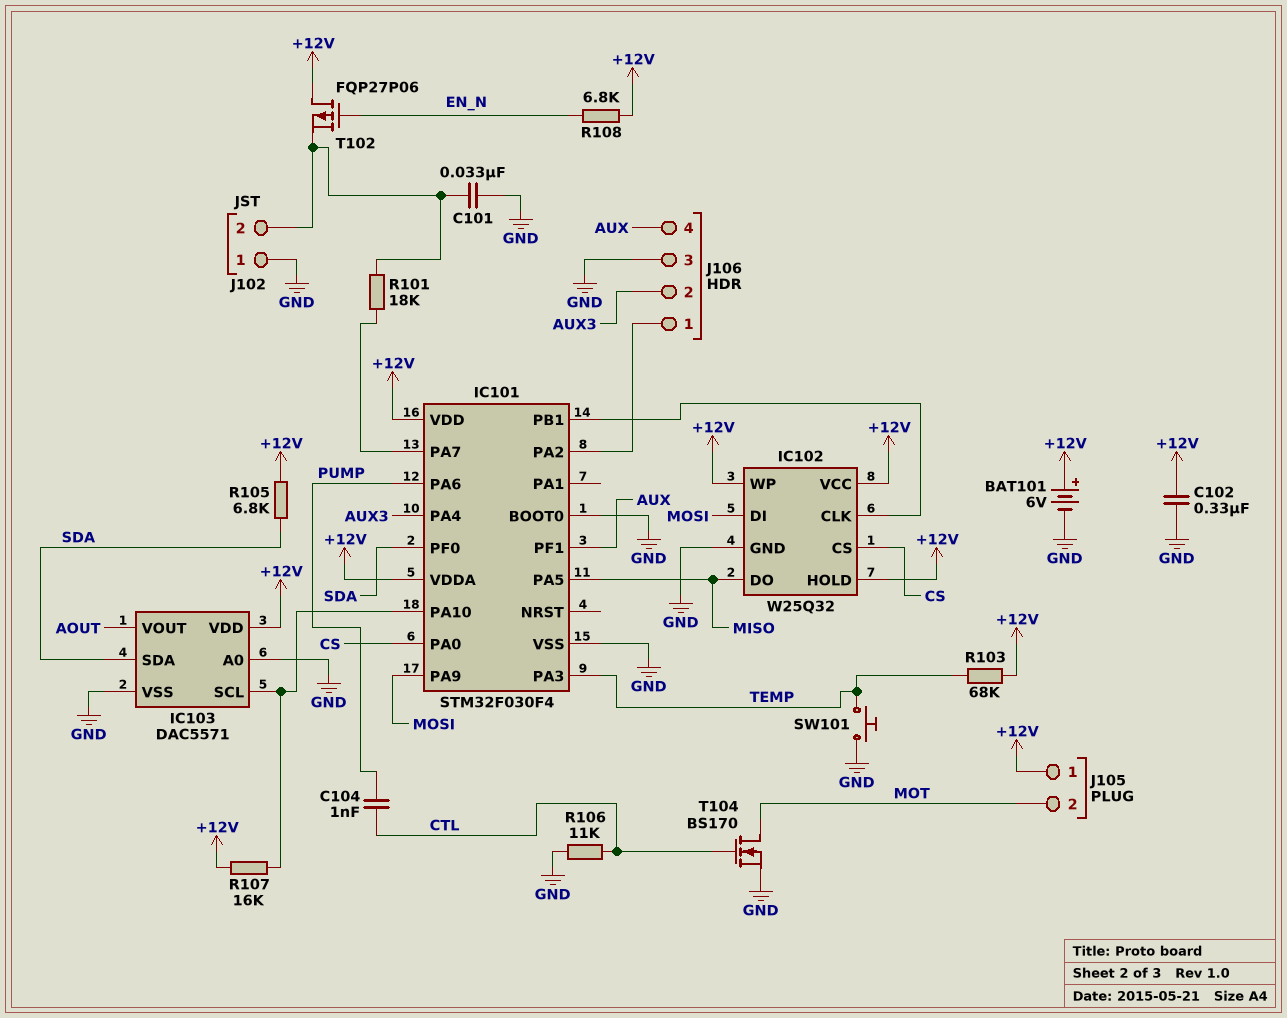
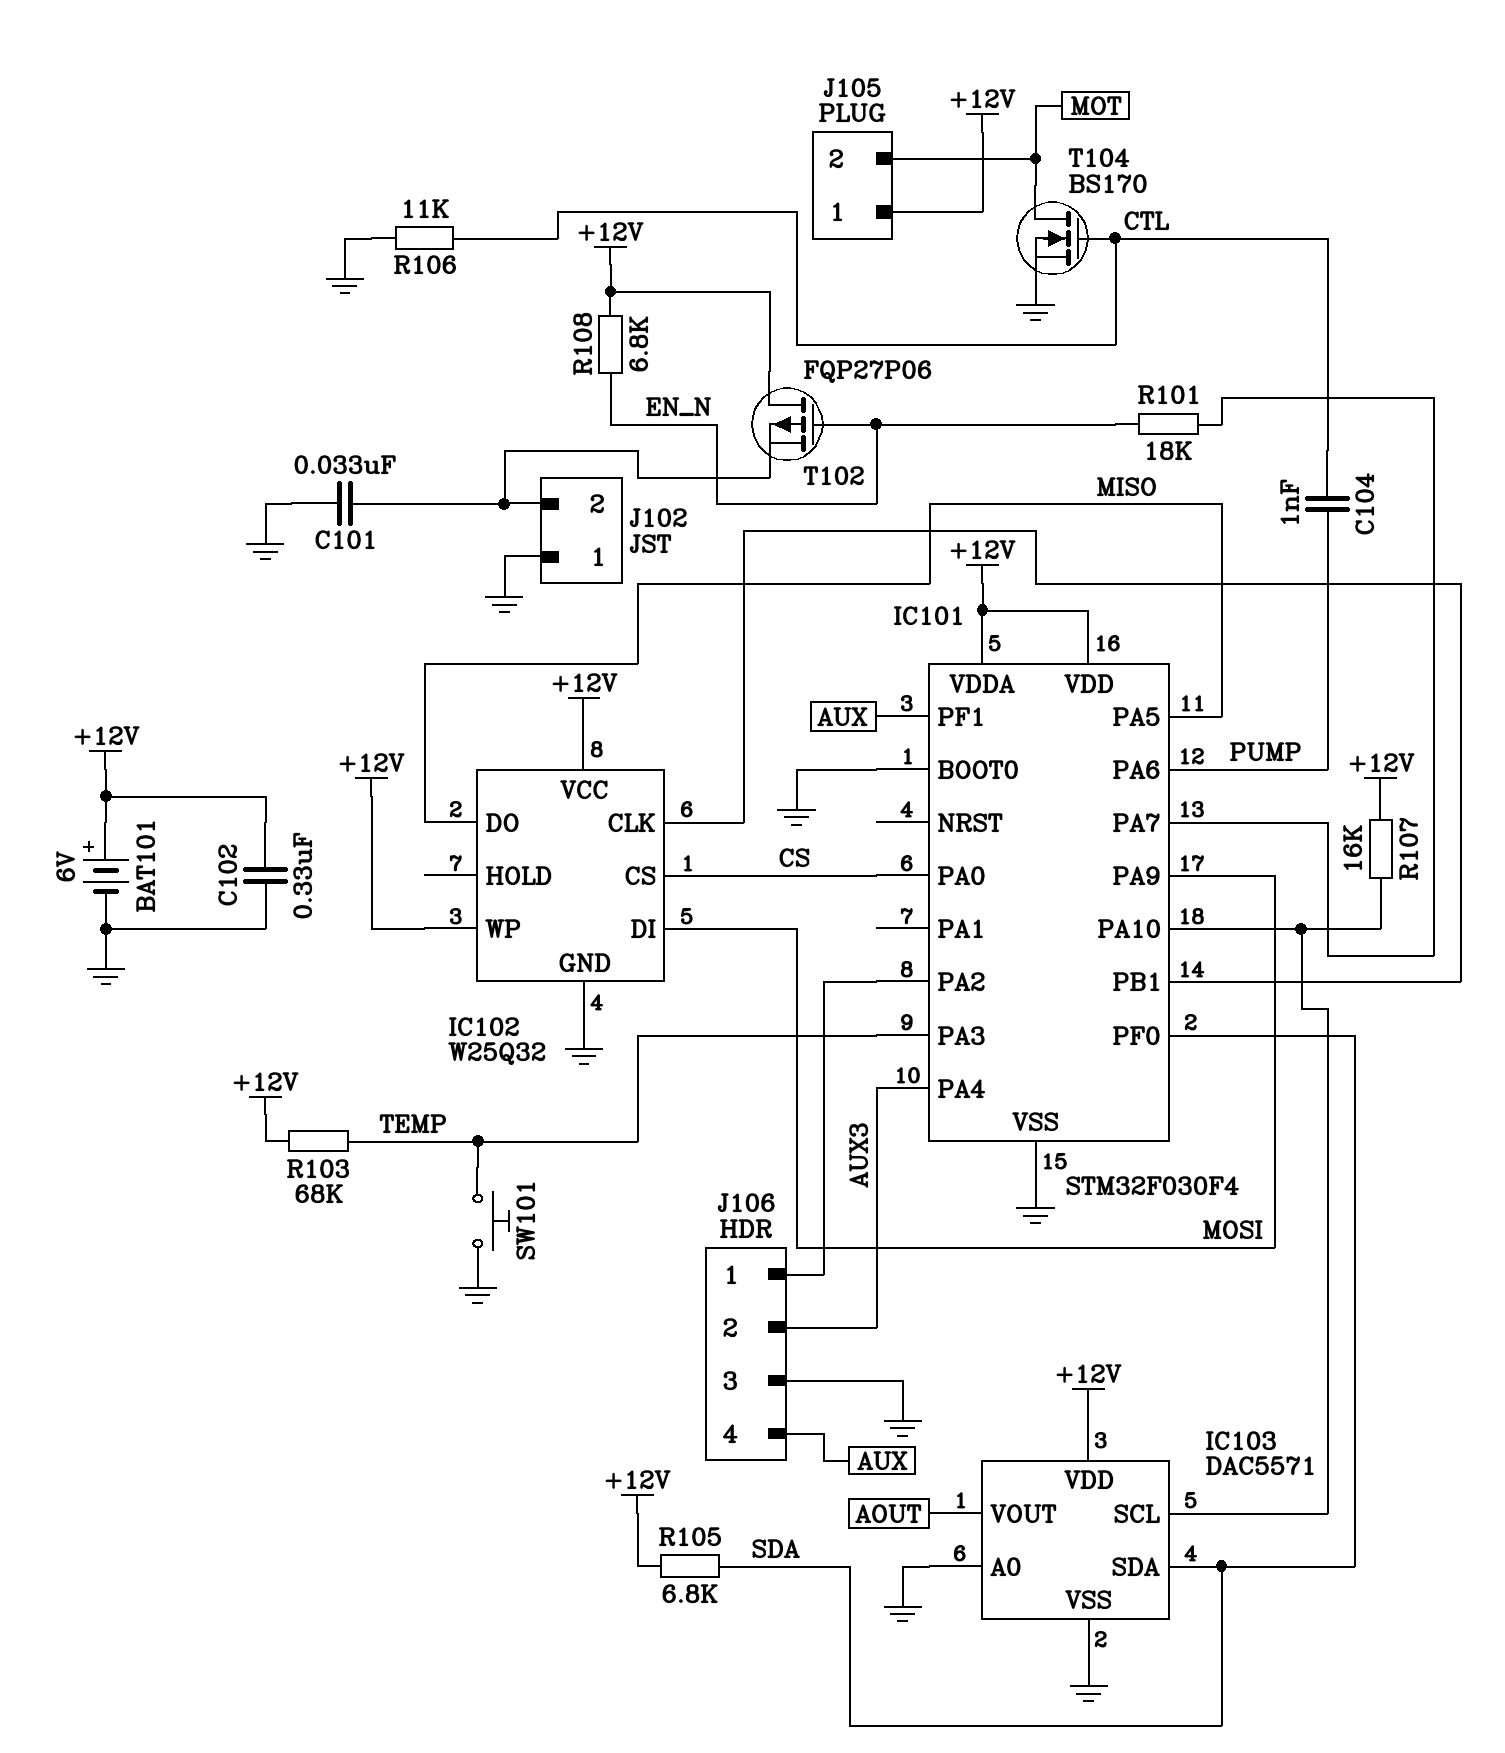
IC102 pin HOLD: +12V -> none
R101: 18k (IC101/PA7, J102/2) -> 18k (EN_N, IC101/PA7)

